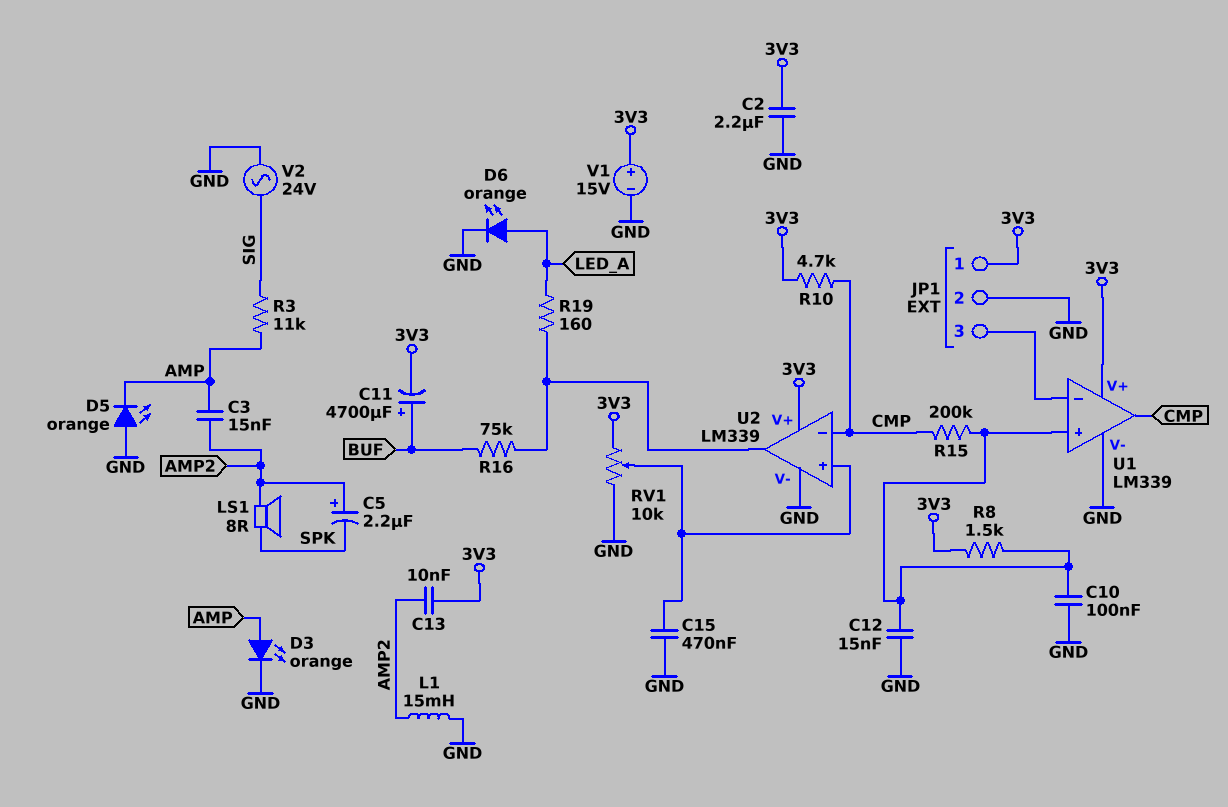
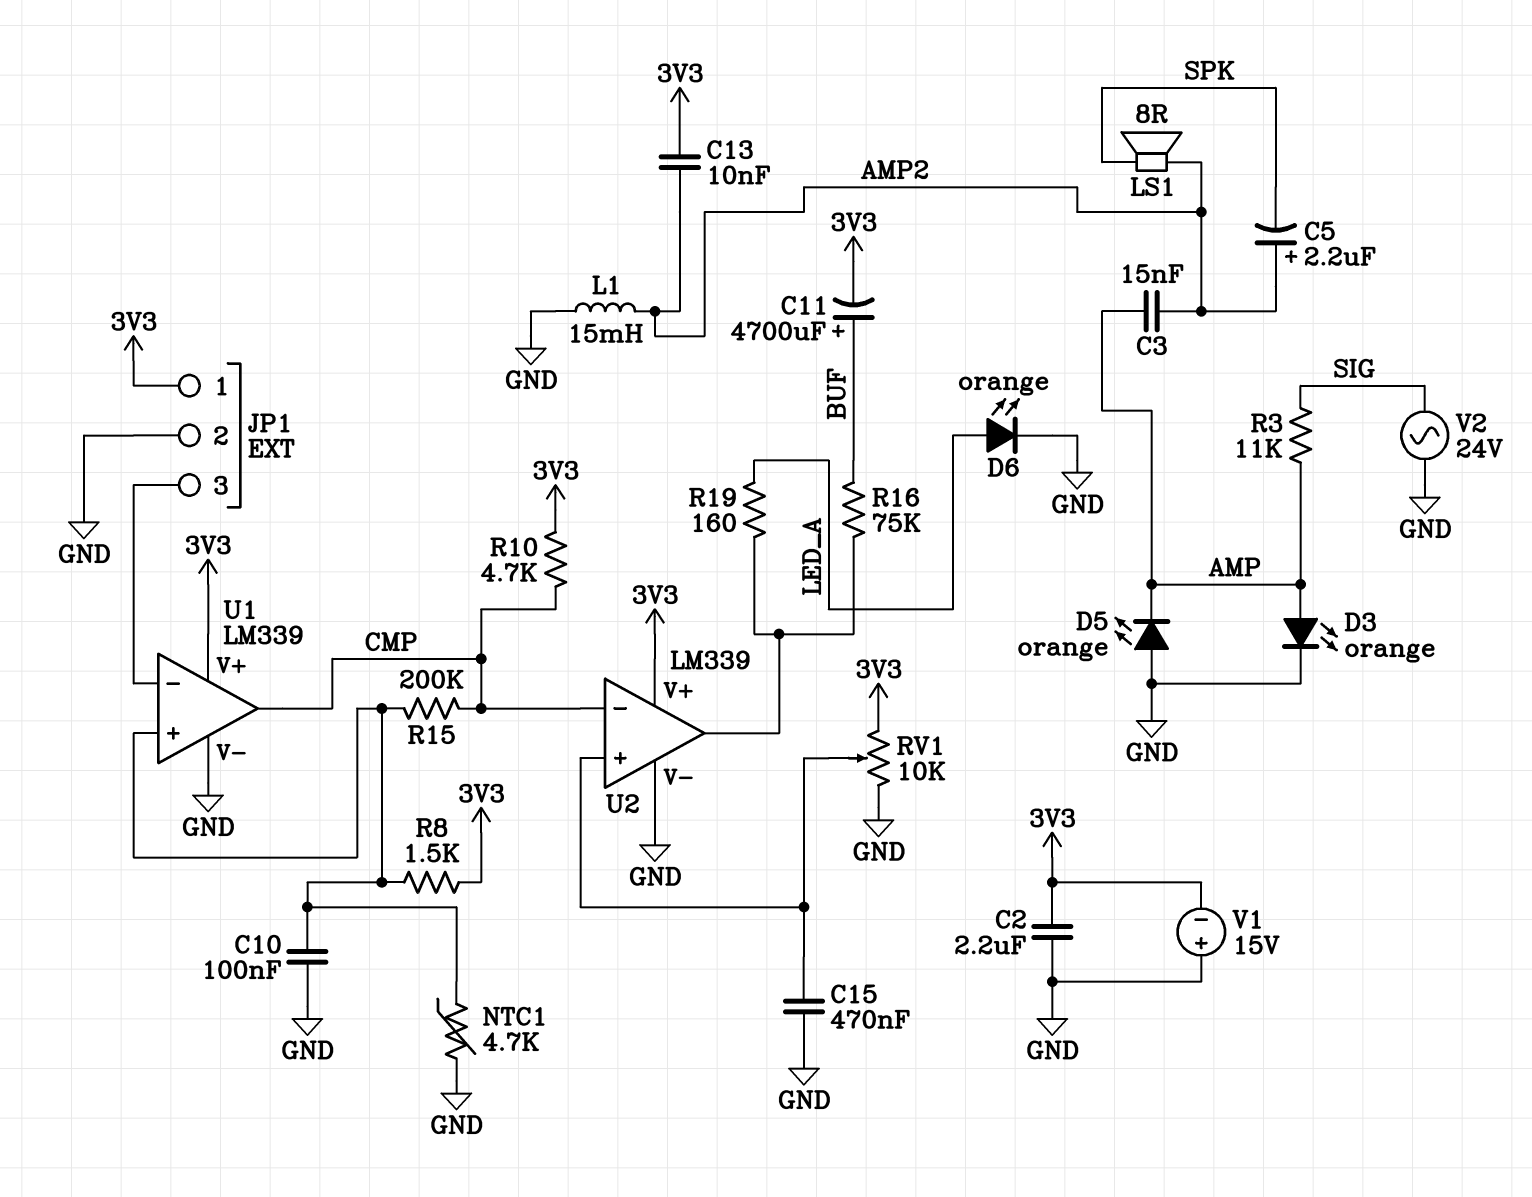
C12: 15nF (GND, U1/in+) -> none
NTC1: none -> 4.7k (GND, U1/in+)
V1: 15V (plus 3V3, minus GND) -> 15V (plus GND, minus 3V3)

